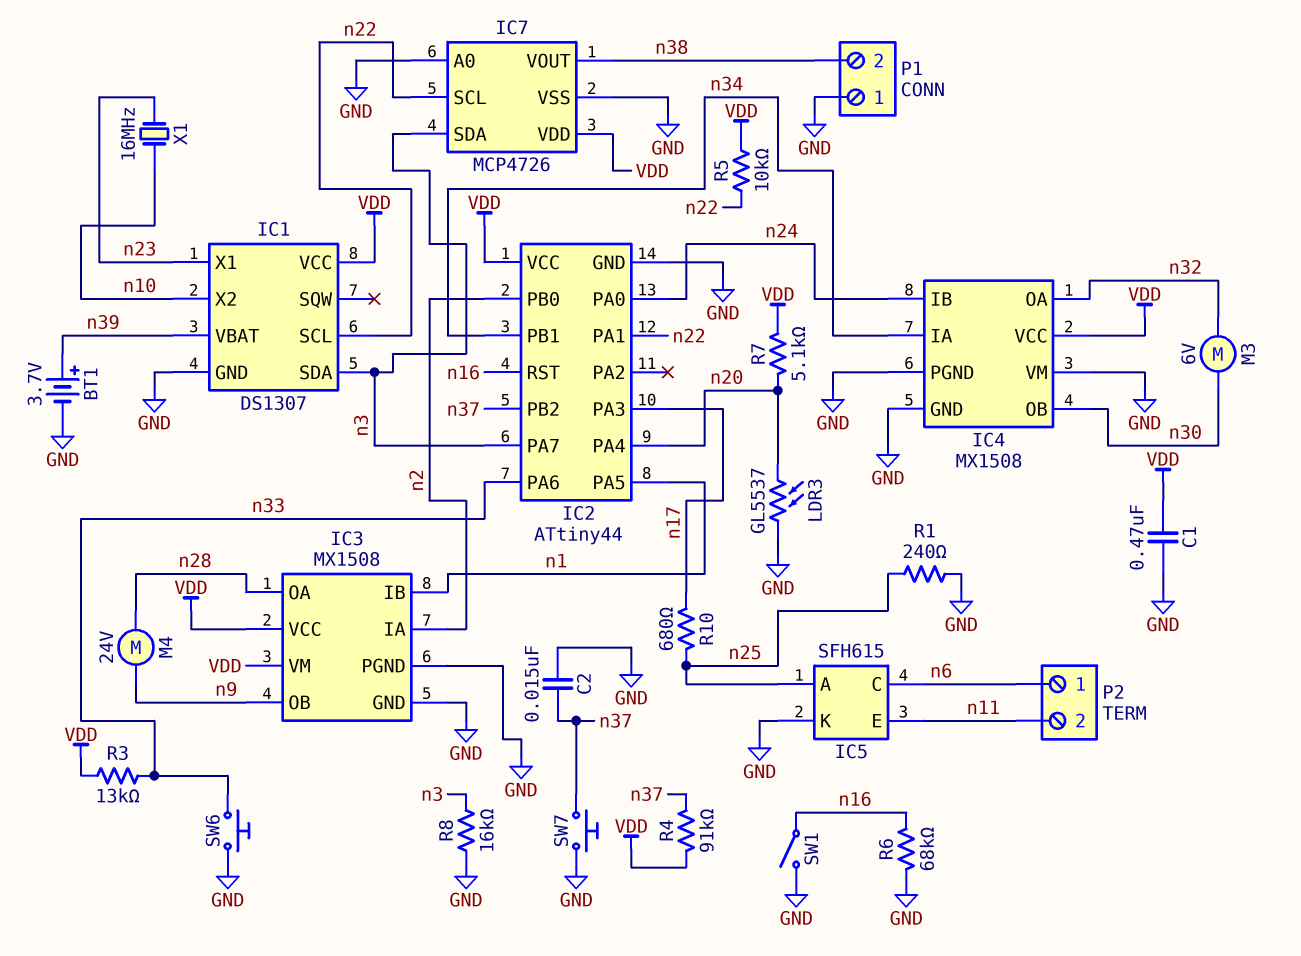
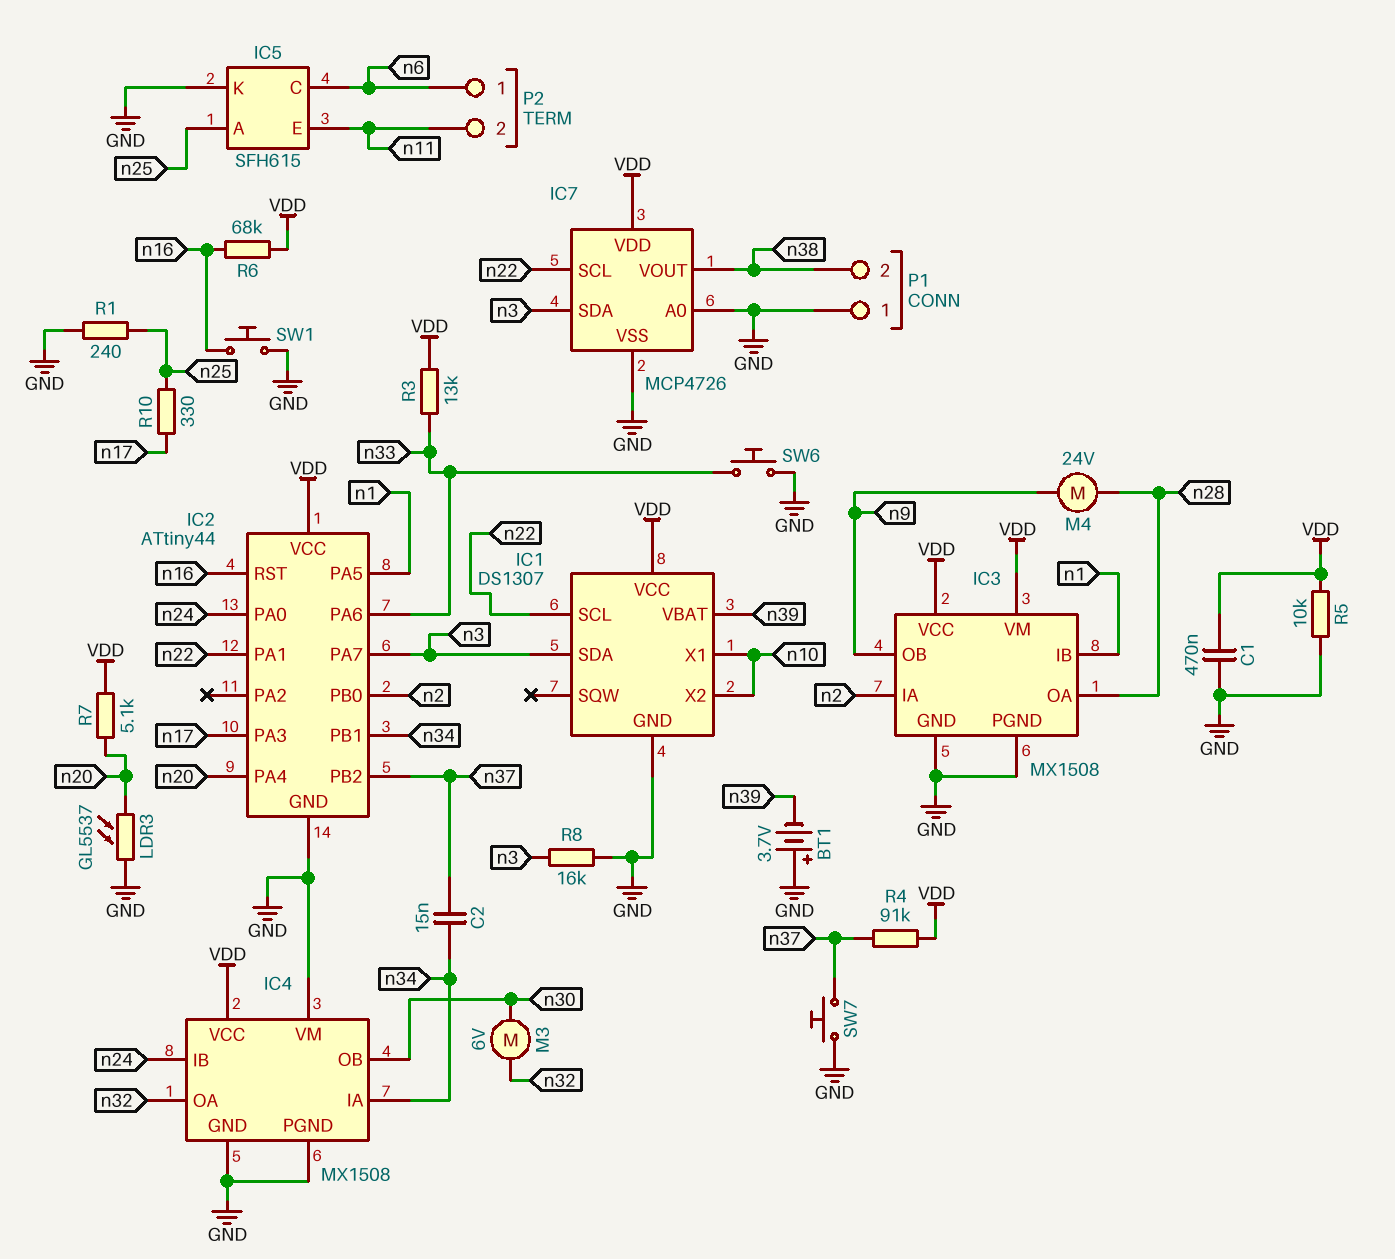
BT1: 3.7V (plus n39, minus GND) -> 3.7V (plus GND, minus n39)
C2: 15nF (GND, n37) -> 15nF (n34, n37)
IC1 pin X1: n23 -> n10
R5: 10k (VDD, n22) -> 10k (GND, VDD)
R6: 68k (GND, n16) -> 68k (VDD, n16)
R10: 680 (n17, n25) -> 330 (n17, n25)
SW1: switch (GND, n16) -> button (GND, n16)
X1: 16MHz (n10, n23) -> none

